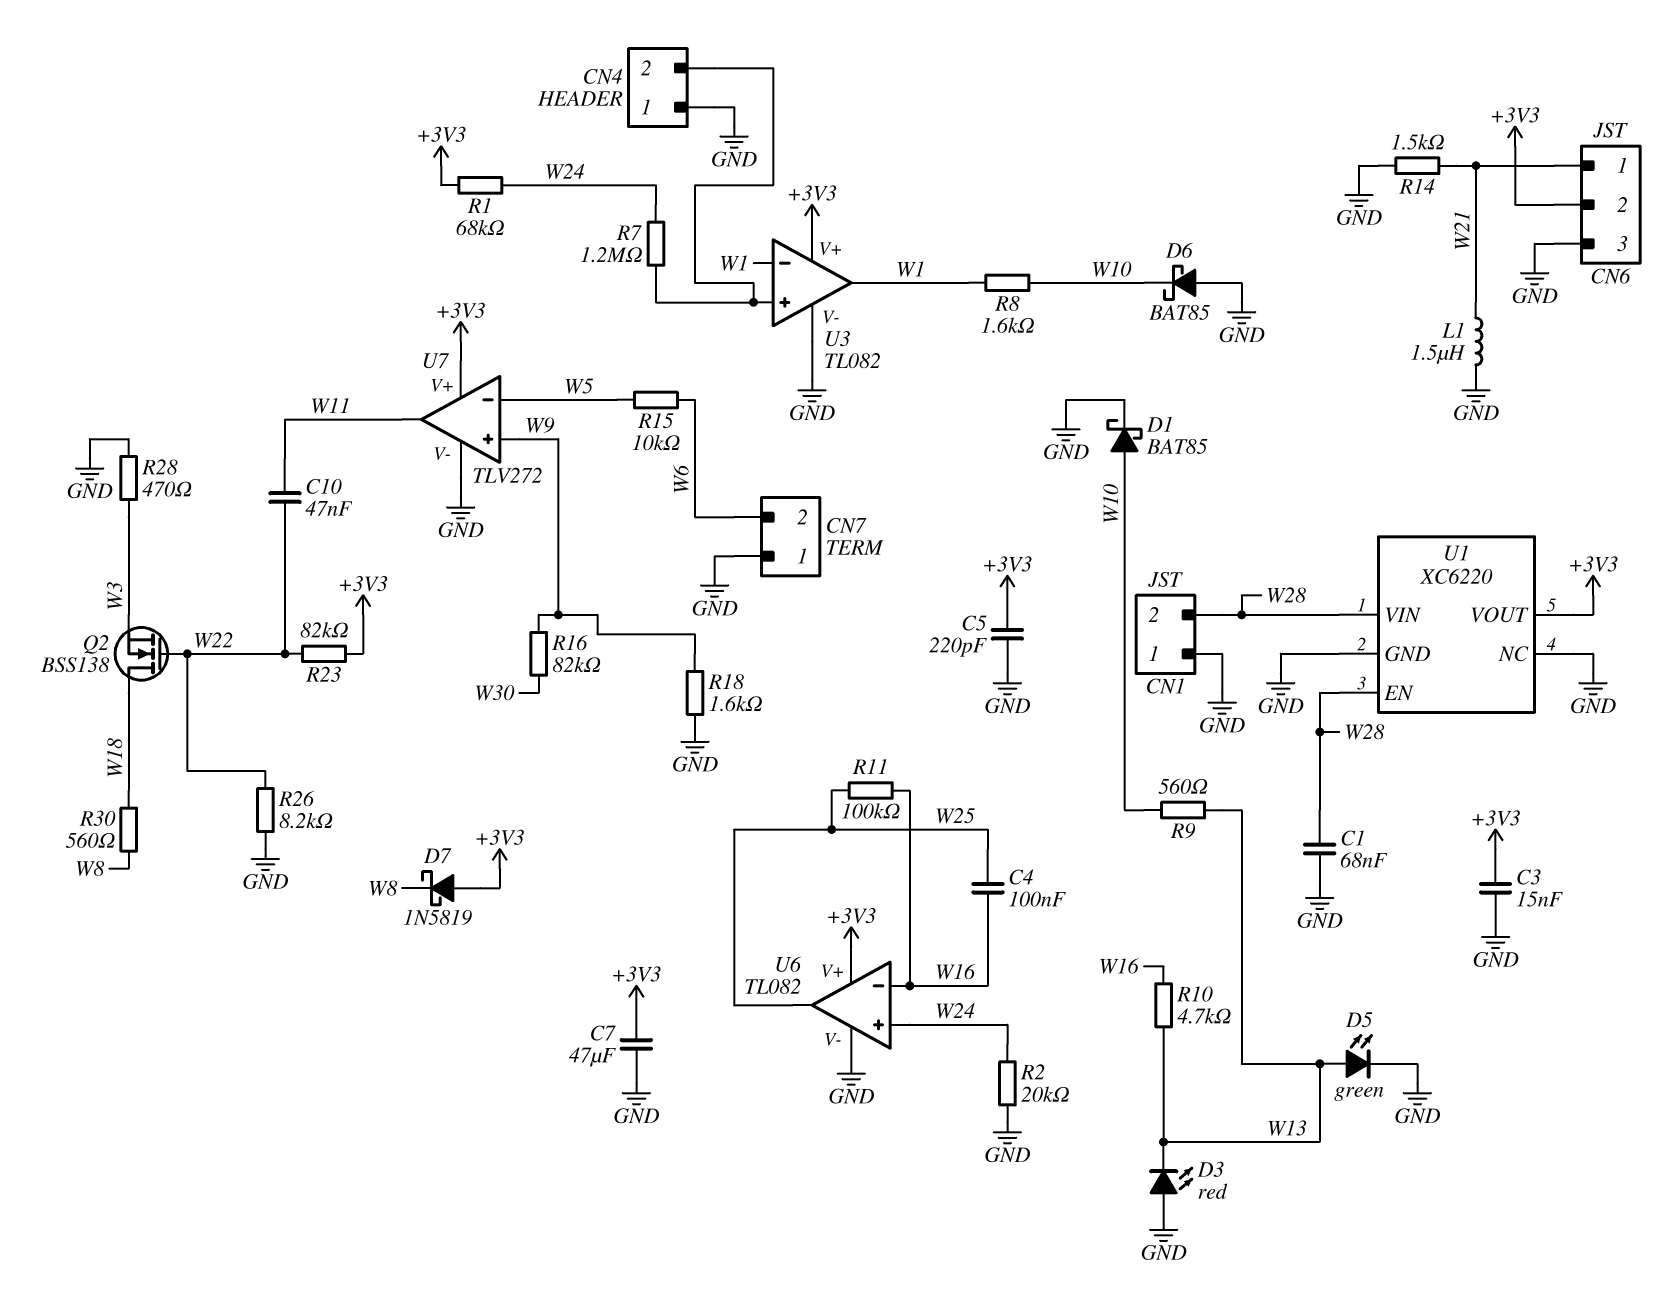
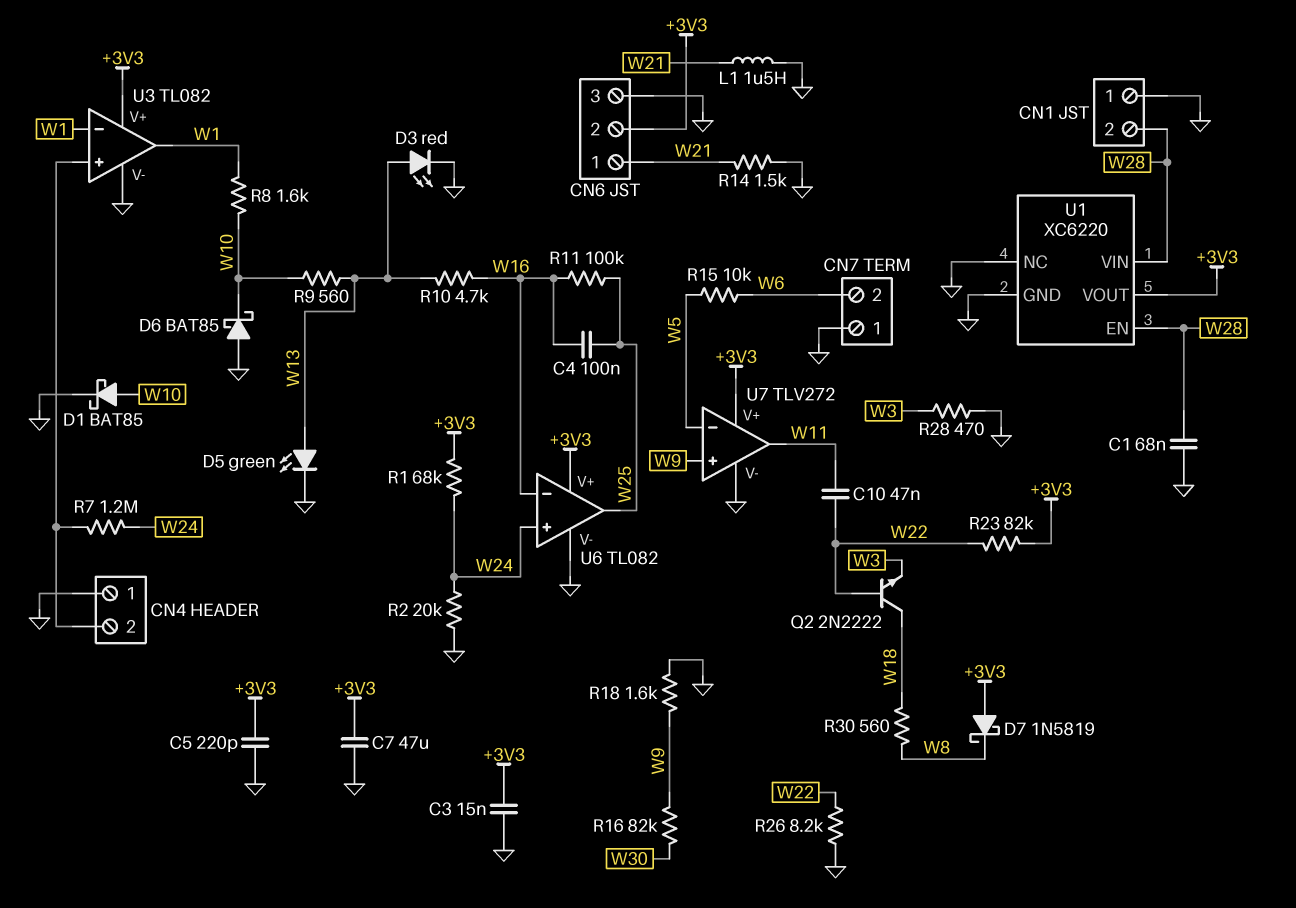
D3: LED red (A GND, K W13) -> LED red (A W13, K GND)
Q2: NMOS BSS138 (G W22, D W18, S W3) -> NPN 2N2222 (B W22, C W18, E W3)

